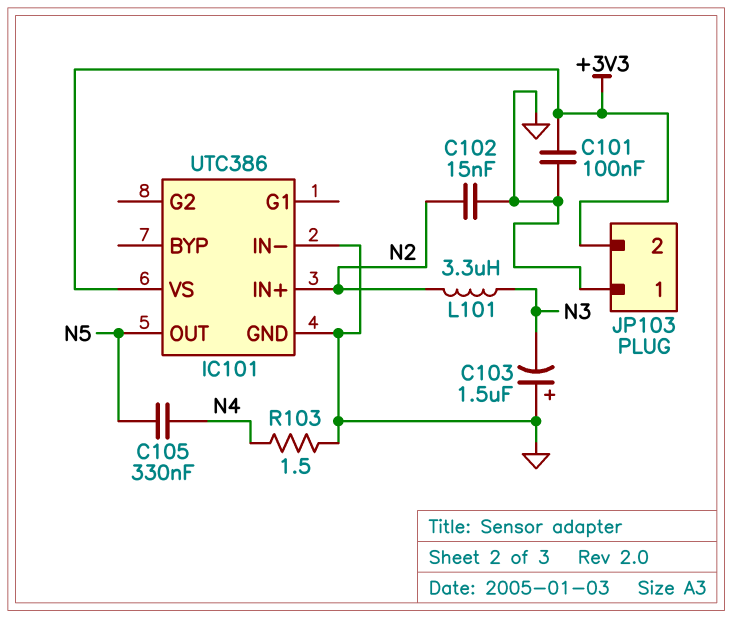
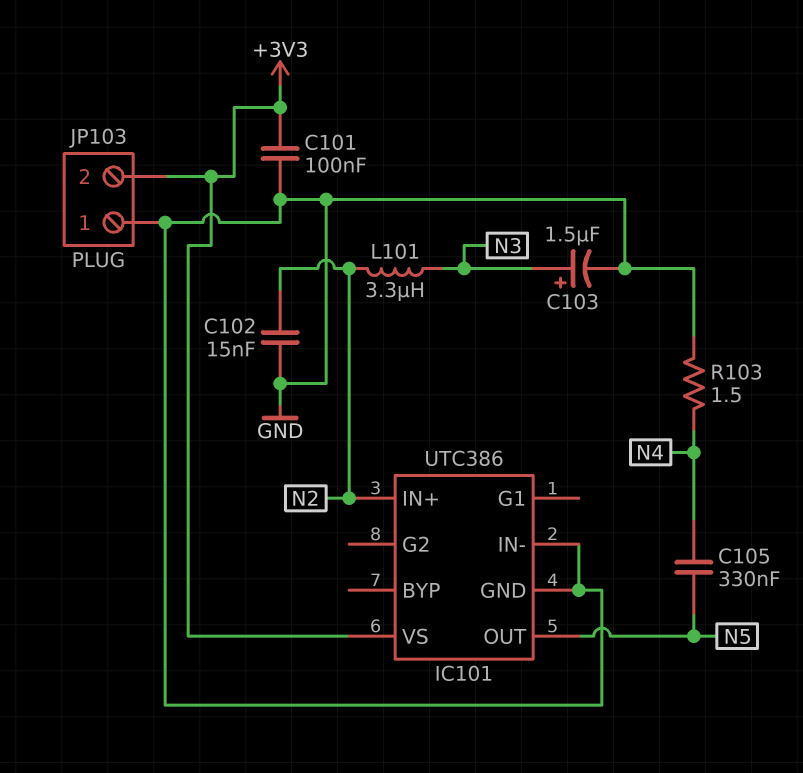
C103: 1.5uF (plus GND, minus N3) -> 1.5uF (plus N3, minus GND)

